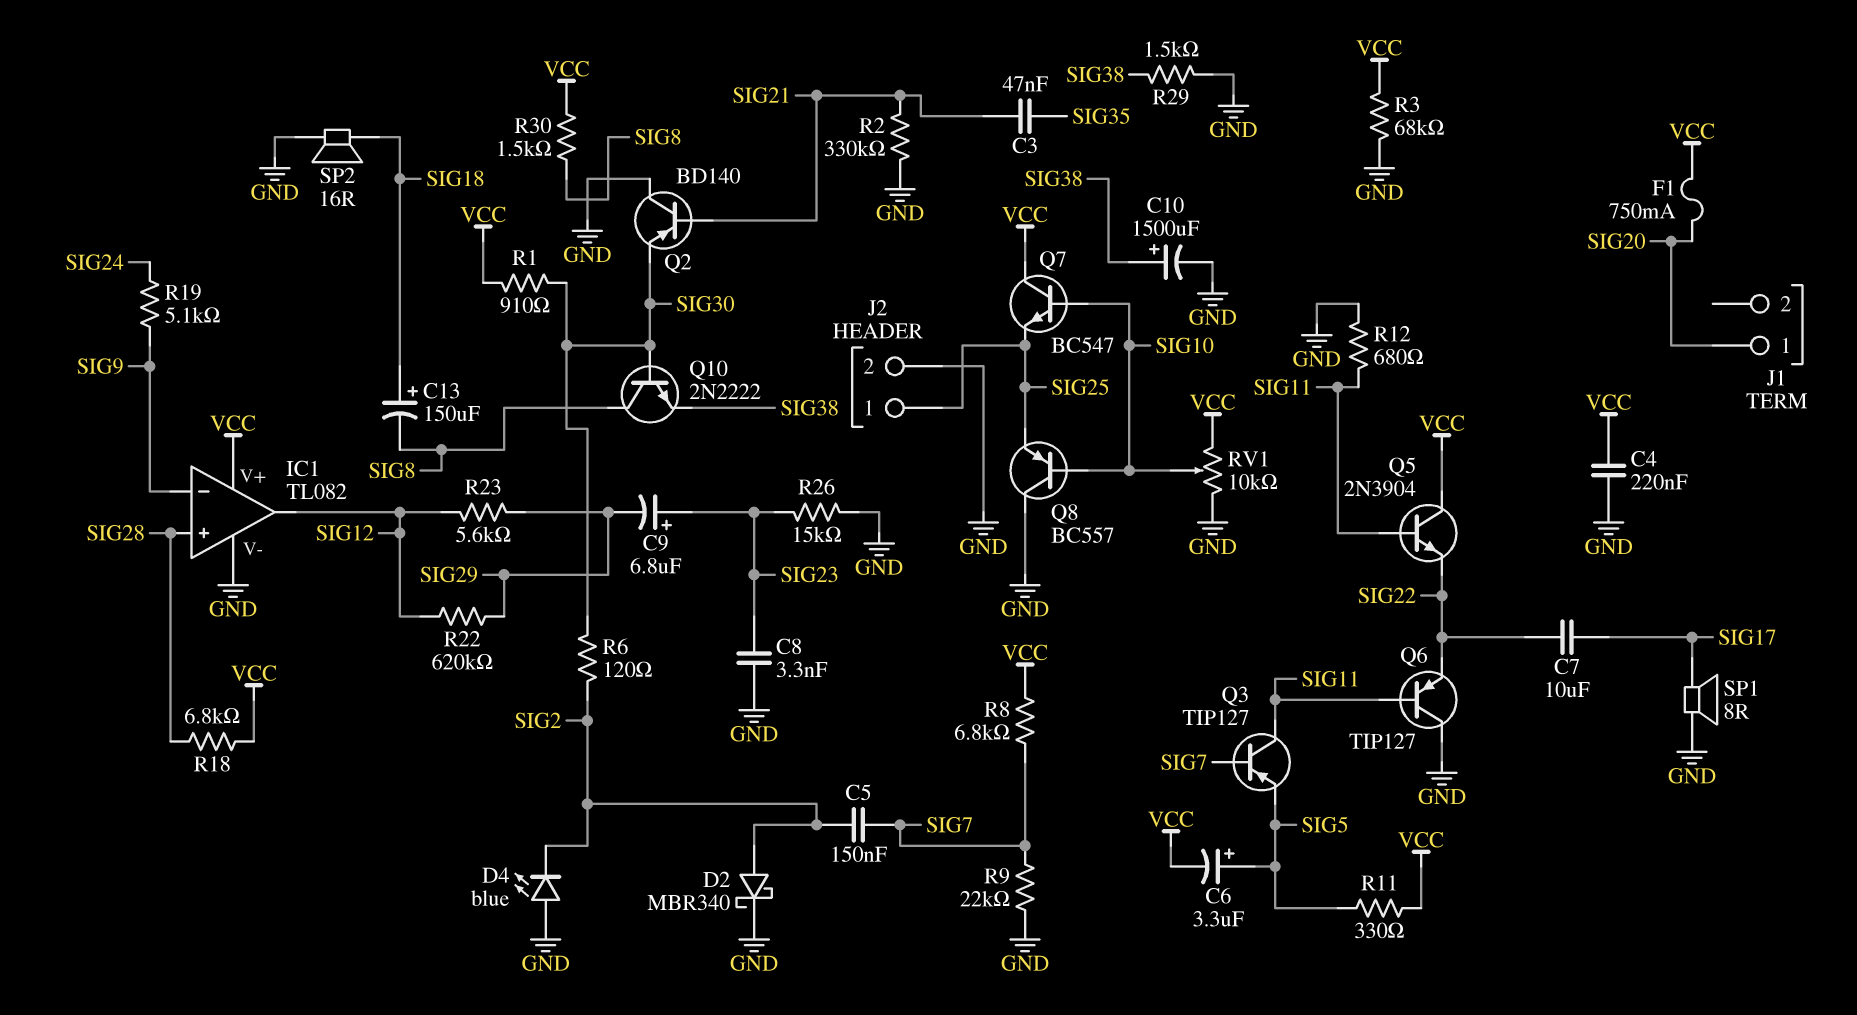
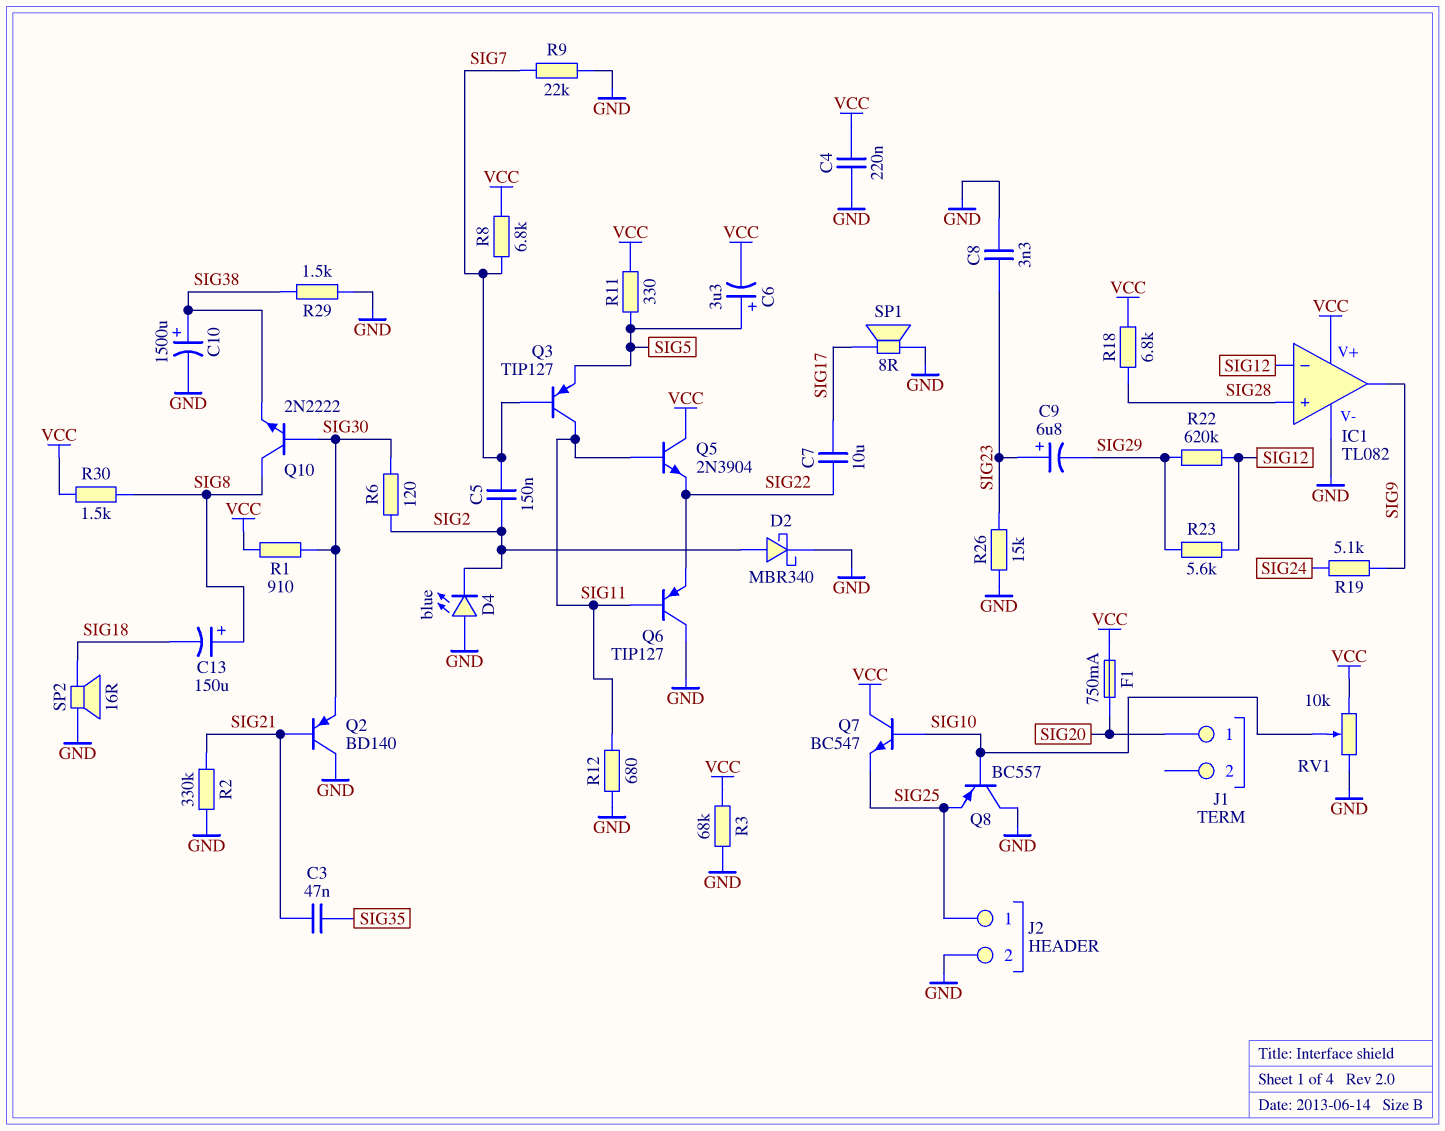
C13: 150uF (plus SIG18, minus SIG8) -> 150uF (plus SIG8, minus SIG18)
IC1 pin in-: SIG9 -> SIG12
IC1 pin out: SIG12 -> SIG9

